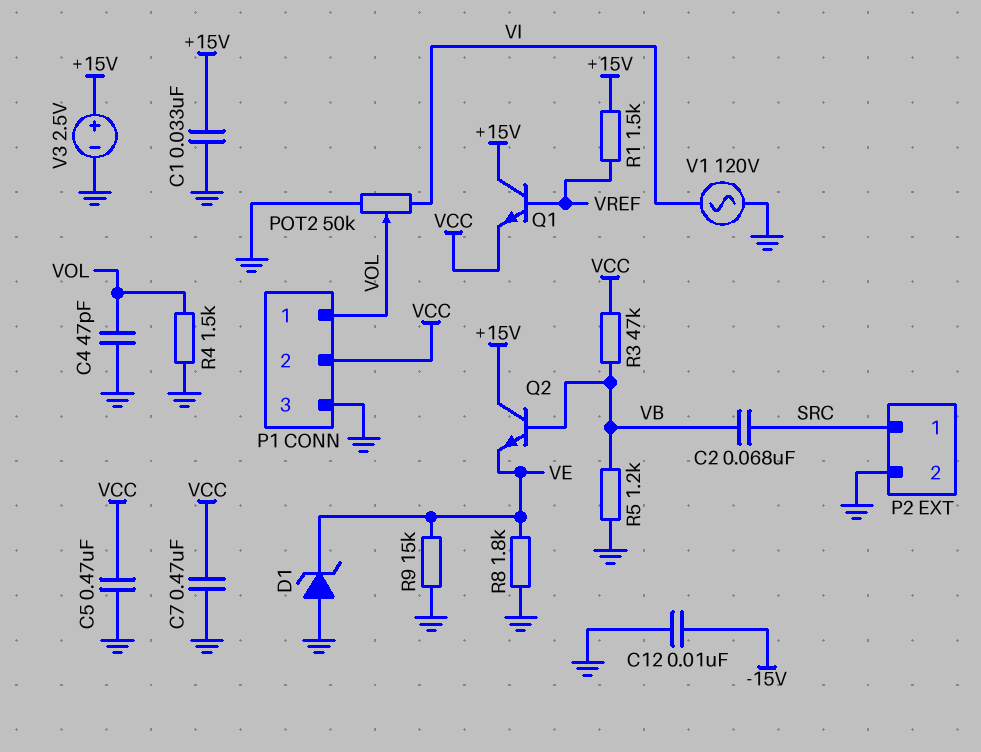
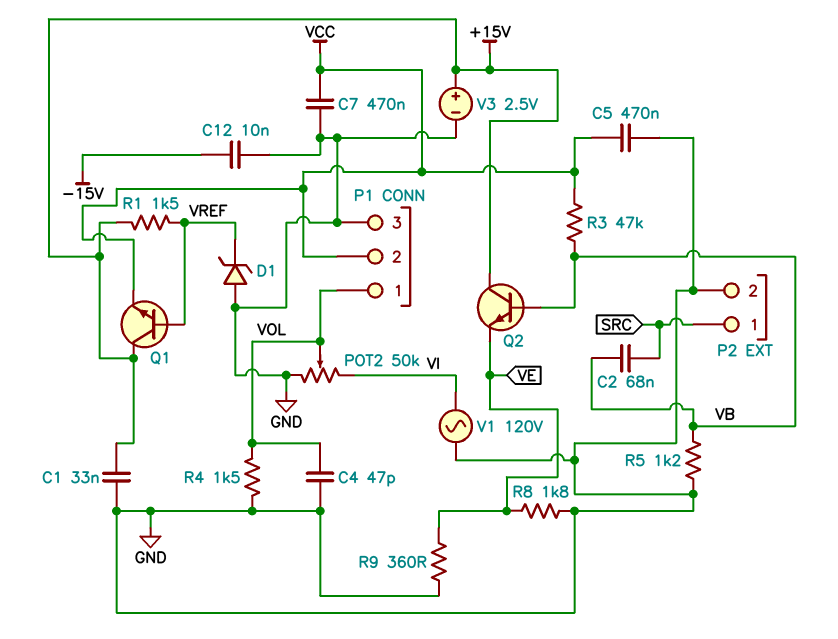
D1: zener (A GND, K VE) -> zener (A GND, K VREF)
R9: 15k (GND, VE) -> 360 (GND, VE)

